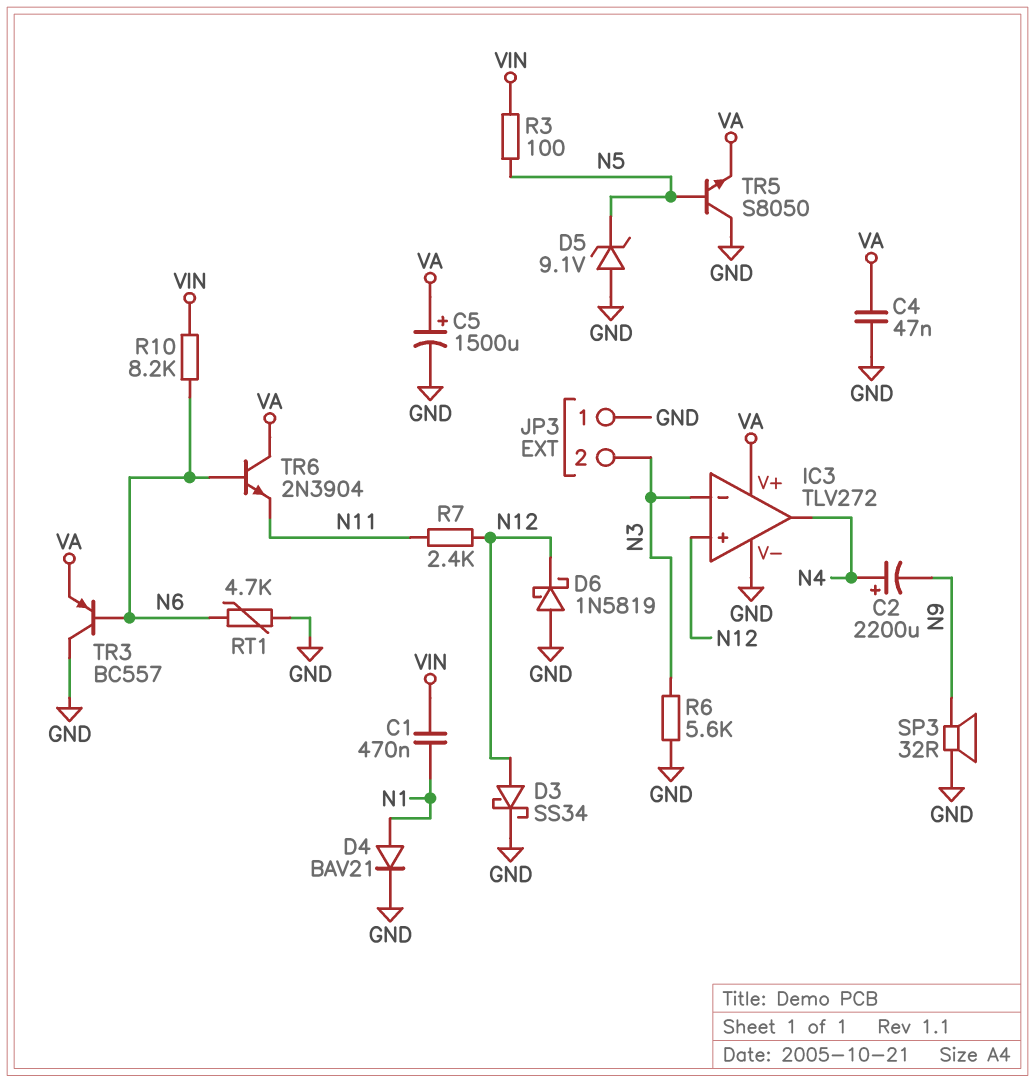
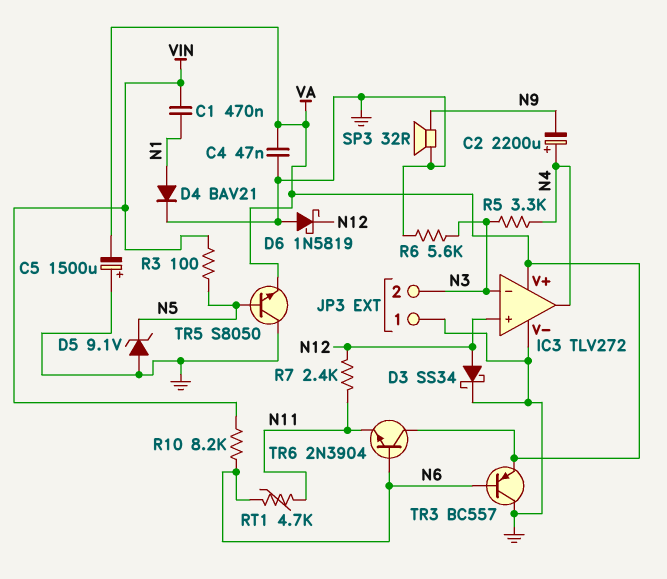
C5: 1500uF (plus VA, minus GND) -> 1500uF (plus GND, minus VA)
R5: none -> 3.3k (N3, N4)
RT1: 4.7k (GND, N6) -> 4.7k (N6, N11)

